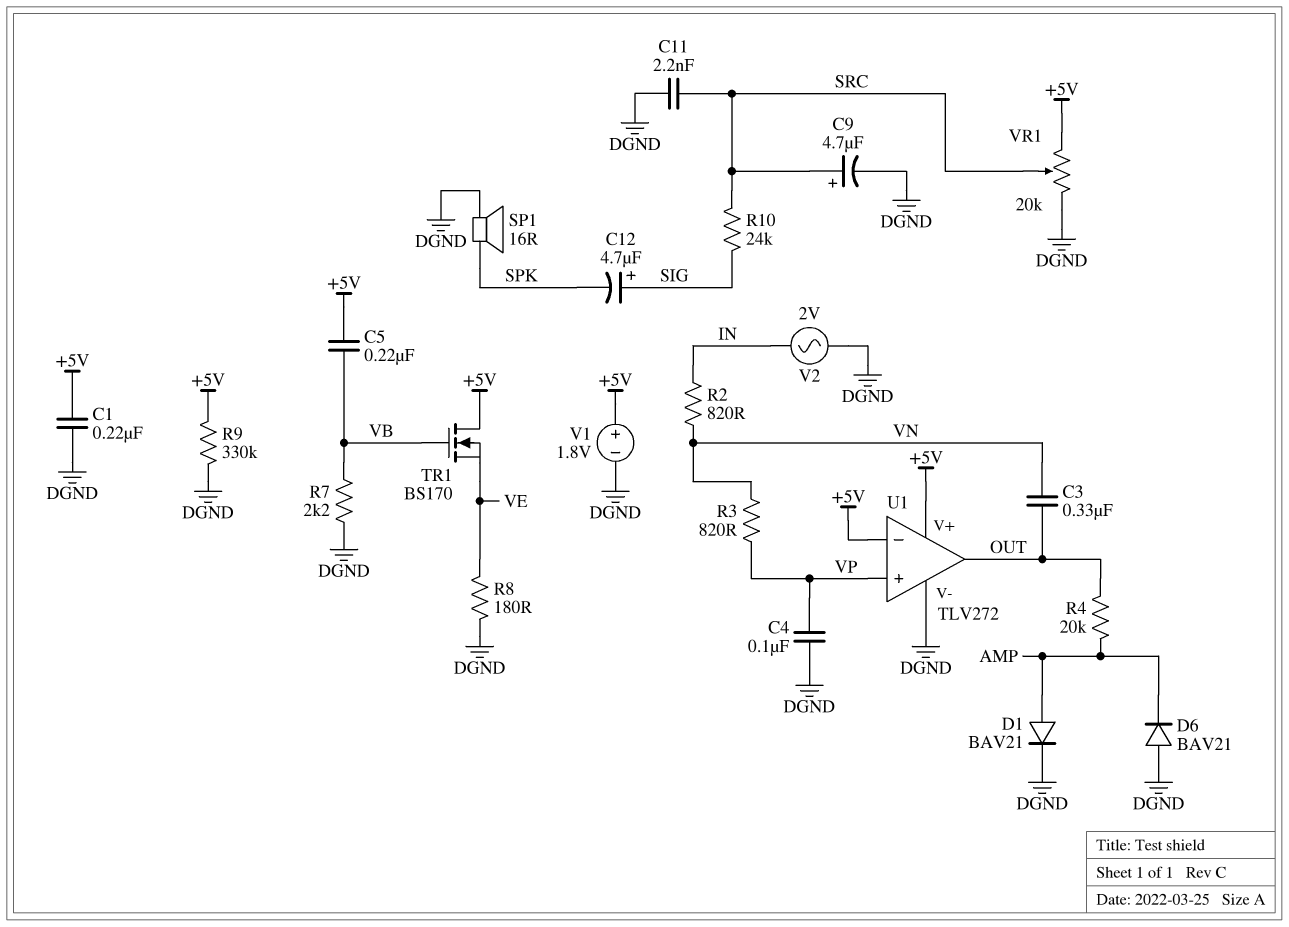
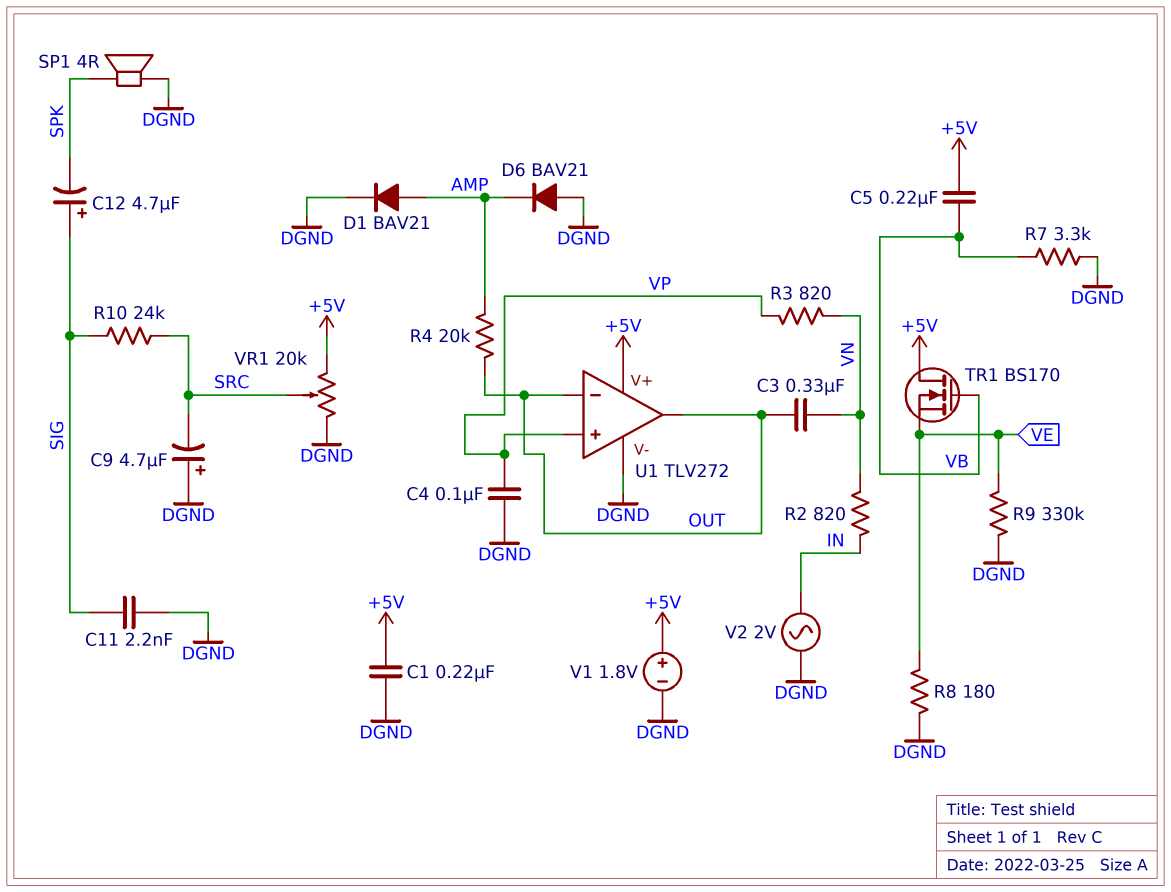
C9: 4.7uF (plus SRC, minus DGND) -> 4.7uF (plus DGND, minus SRC)
C11: 2.2nF (DGND, SRC) -> 2.2nF (DGND, SIG)
R7: 2.2k (DGND, VB) -> 3.3k (DGND, VB)
R9: 330k (+5V, DGND) -> 330k (DGND, VE)
SP1: speaker 16R (DGND, SPK) -> speaker 4R (DGND, SPK)
U1 pin in-: +5V -> OUT

